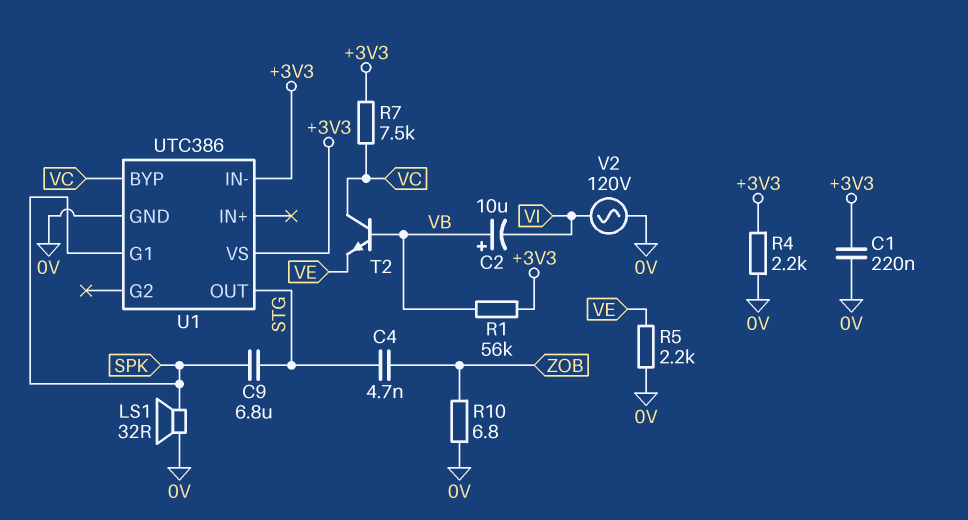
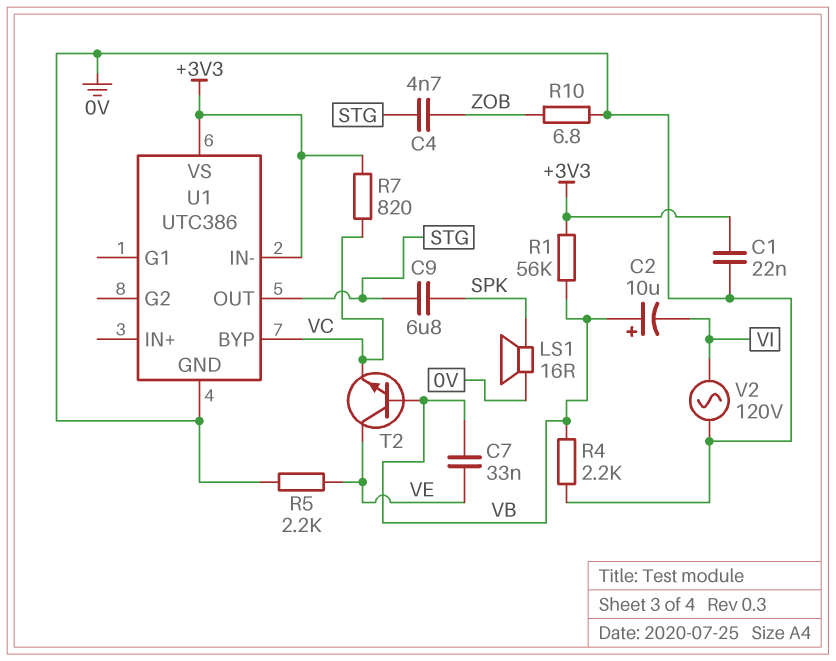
C1: 220nF (+3V3, 0V) -> 22nF (+3V3, 0V)
C7: none -> 33nF (VB, VE)
LS1: speaker 32R (0V, SPK) -> speaker 16R (0V, SPK)
R4: 2.2k (+3V3, 0V) -> 2.2k (0V, VB)
R7: 7.5k (+3V3, VC) -> 820 (+3V3, VC)
T2: NPN (B VB, C VC, E VE) -> NPN (B VB, C VE, E VC)
U1 pin G1: SPK -> none

